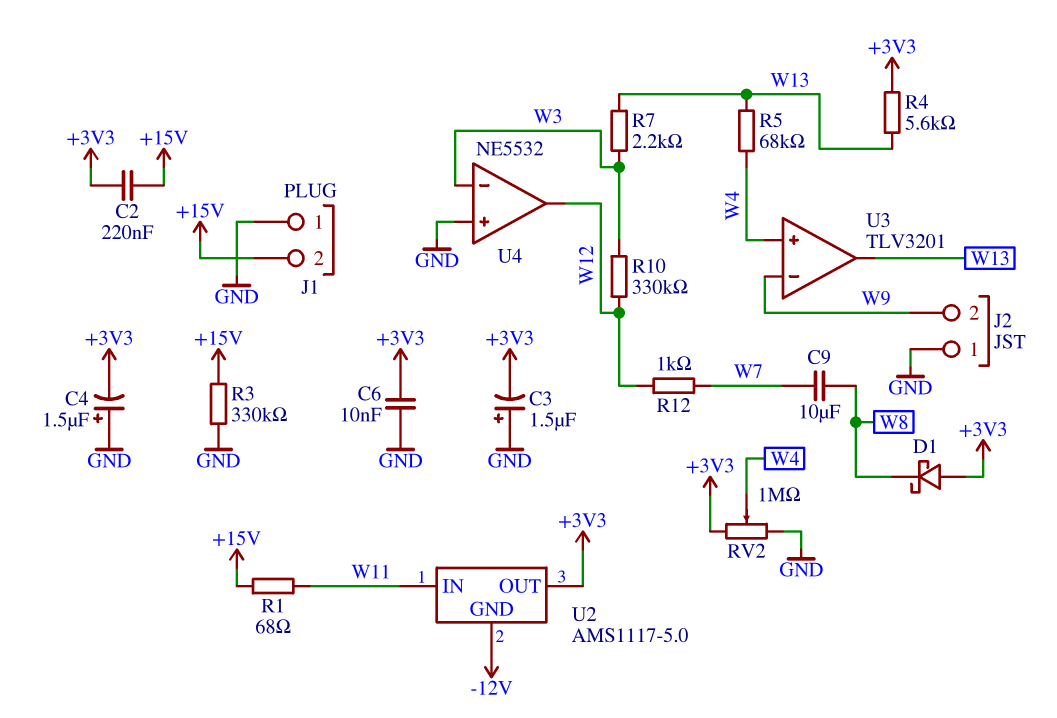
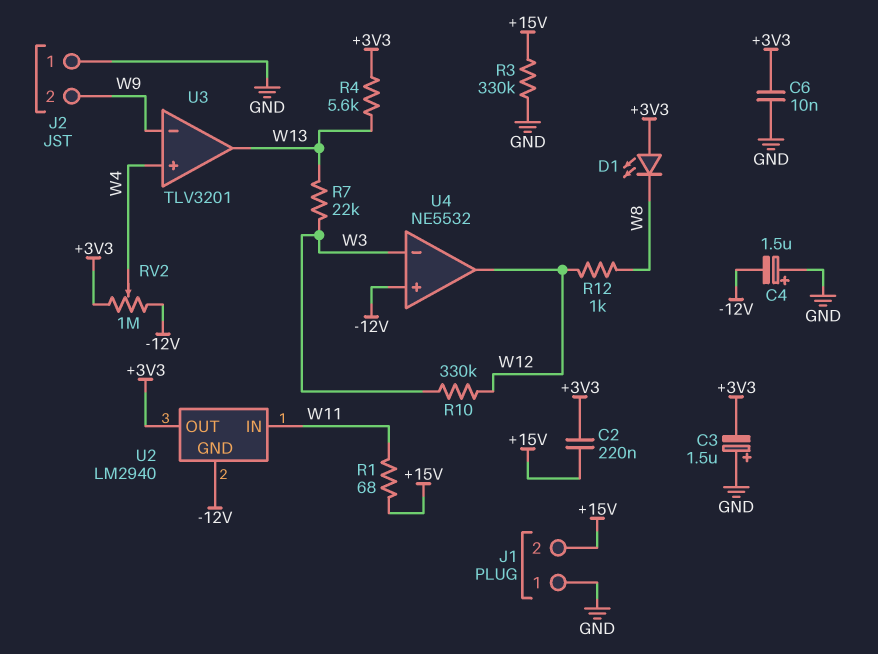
C4: 1.5uF (plus GND, minus +3V3) -> 1.5uF (plus GND, minus -12V)
C9: 10uF (W7, W8) -> none
D1: schottky (A +3V3, K W8) -> LED (A +3V3, K W8)
R5: 68k (W4, W13) -> none
R7: 2.2k (W3, W13) -> 22k (W3, W13)
R12: 1k (W7, W12) -> 1k (W8, W12)
RV2: 1M (+3V3, GND, wiper W4) -> 1M (+3V3, -12V, wiper W4)
U2: AMS1117-5.0 -> LM2940
U4 pin in+: GND -> -12V

